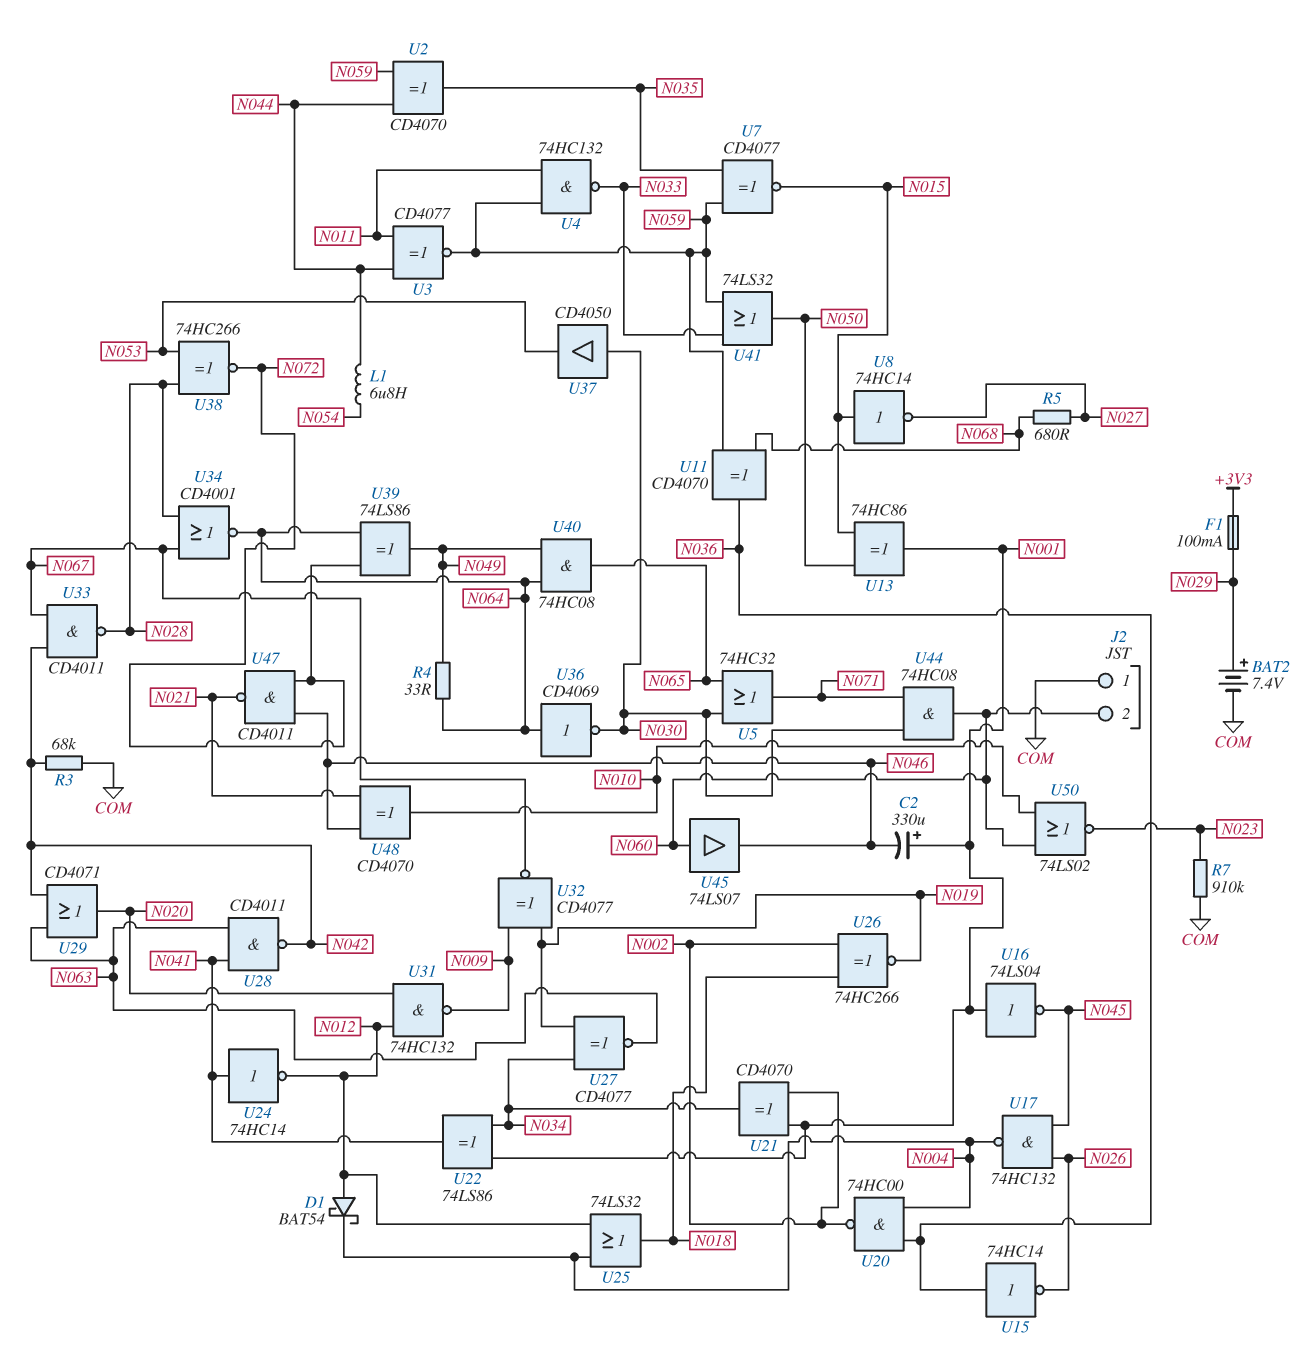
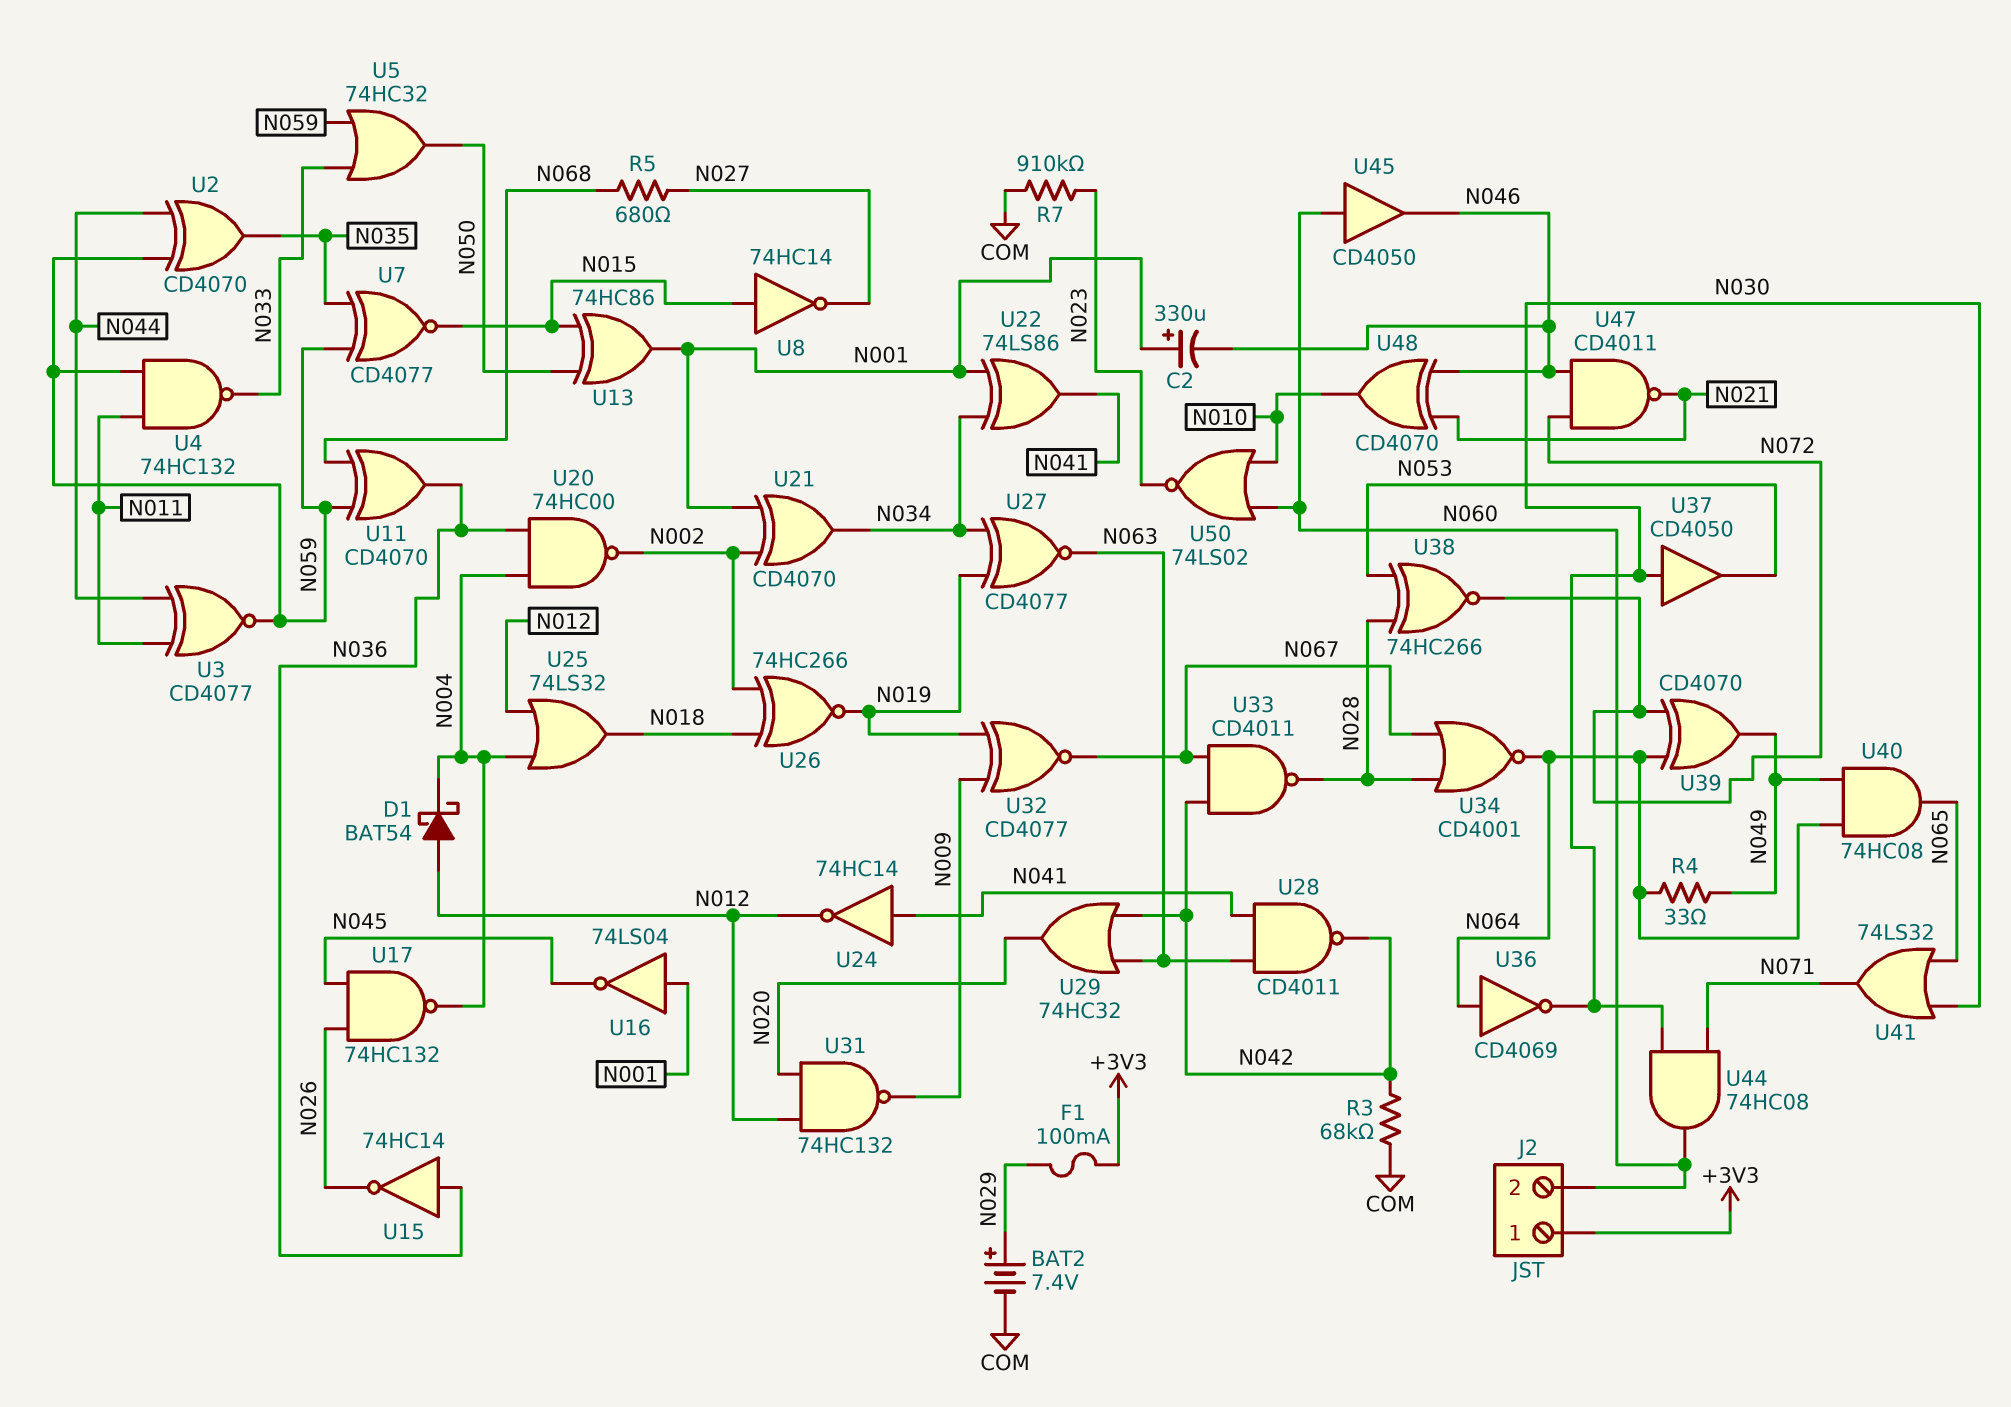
J2 pin 1: COM -> +3V3
L1: 6.8uH (N044, N054) -> none
U5: OR 74HC32 (in N030, in N065, out N071) -> OR 74HC32 (in N033, in N059, out N050)
U29: OR CD4071 (in N042, in N063, out N020) -> OR 74HC32 (in N042, in N063, out N020)
U39: XOR 74LS86 (in N064, in N072, out N049) -> XOR CD4070 (in N064, in N072, out N049)
U41: OR 74LS32 (in N033, in N059, out N050) -> OR 74LS32 (in N030, in N065, out N071)
U45: buffer 74LS07 (in N060, out N046) -> buffer CD4050 (in N060, out N046)

